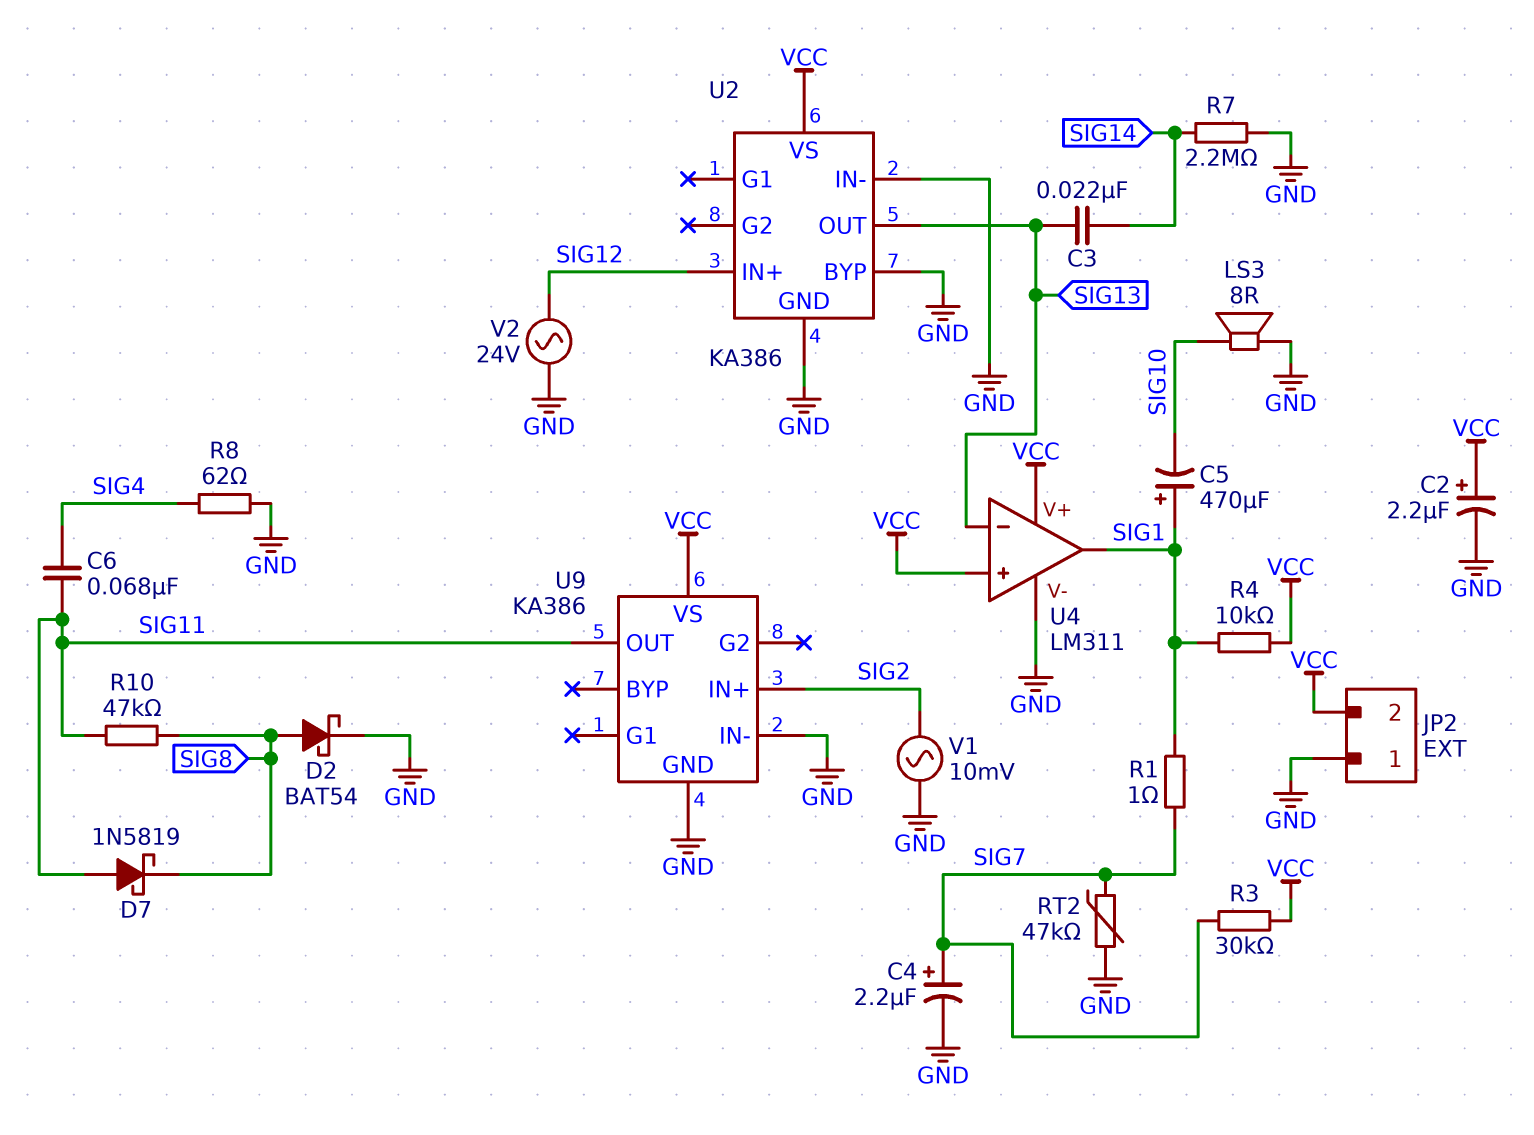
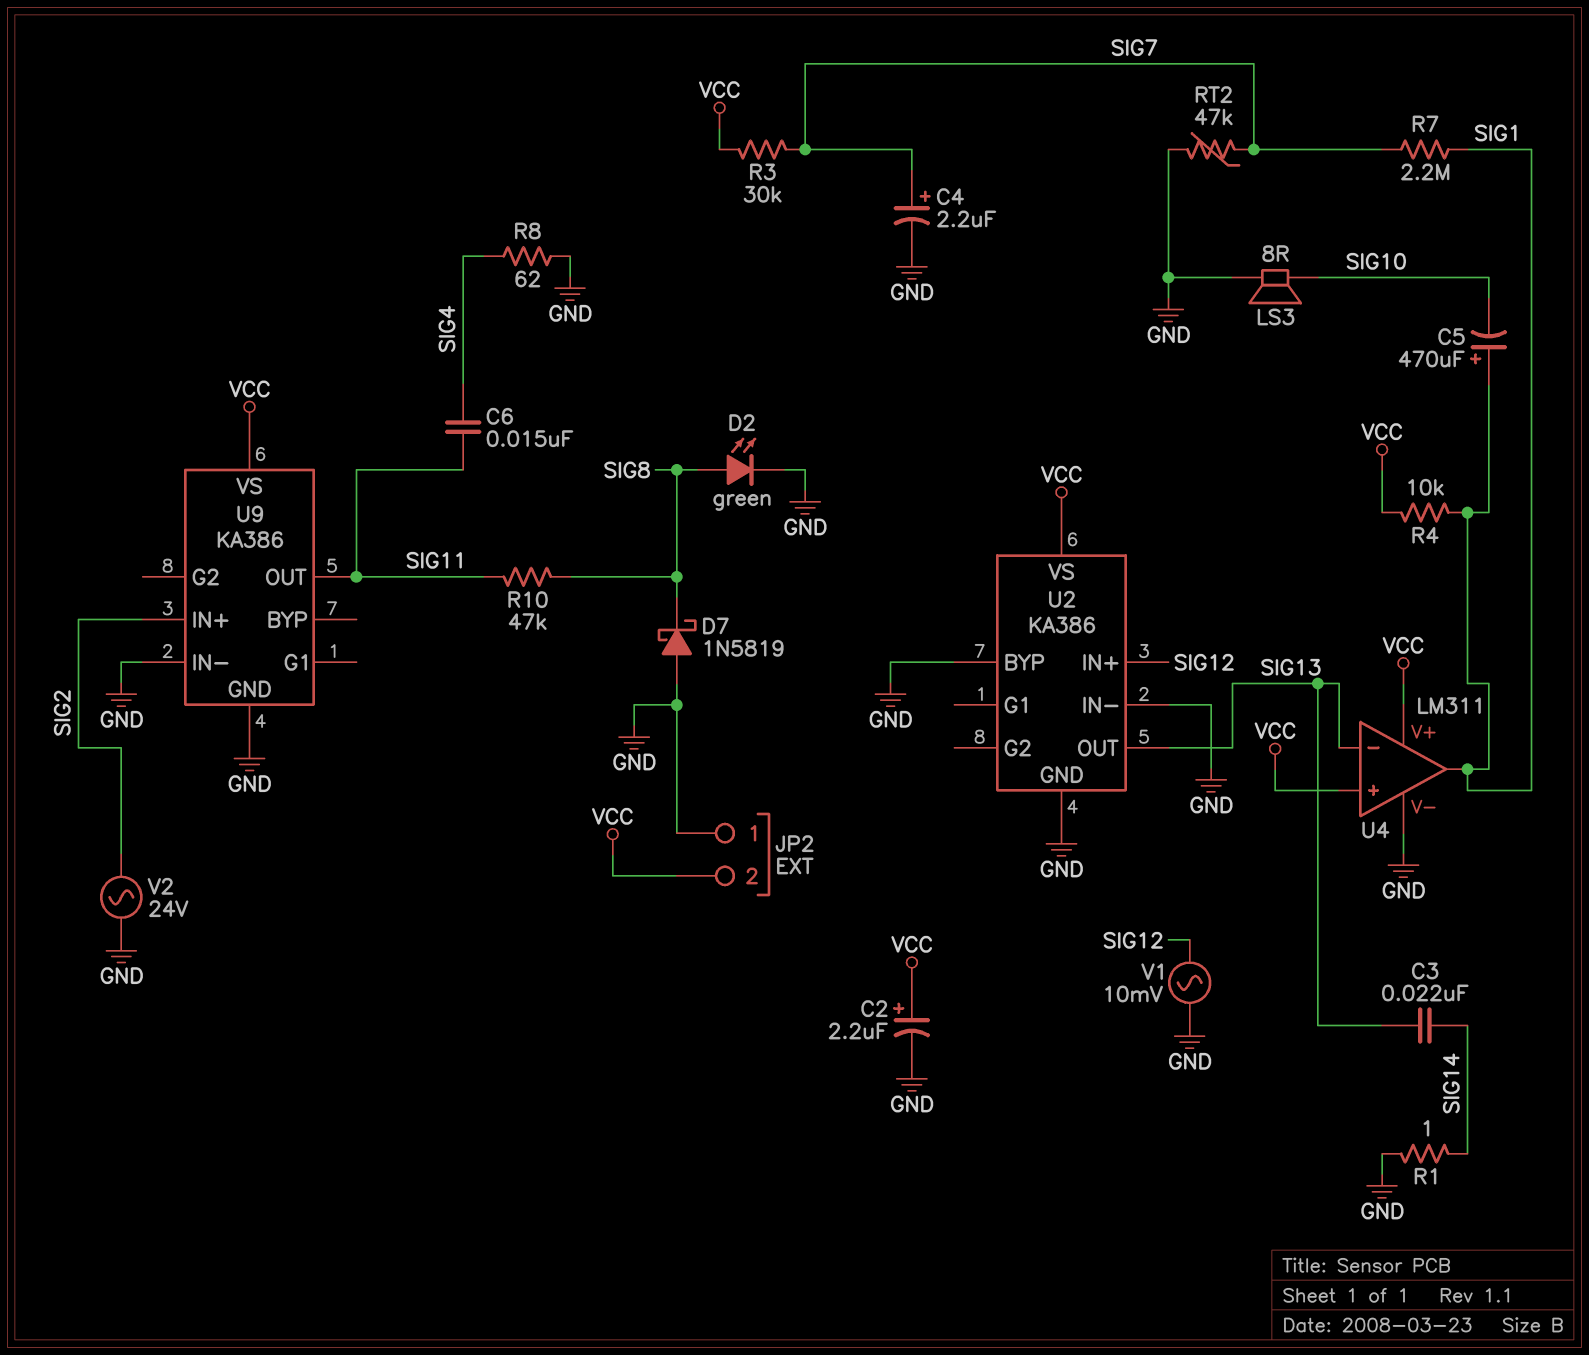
C6: 68nF (SIG4, SIG11) -> 15nF (SIG4, SIG11)
D2: schottky BAT54 (A SIG8, K GND) -> LED green (A SIG8, K GND)
D7: schottky 1N5819 (A SIG11, K SIG8) -> schottky 1N5819 (A GND, K SIG8)
R1: 1 (SIG1, SIG7) -> 1 (GND, SIG14)
R7: 2.2M (GND, SIG14) -> 2.2M (SIG1, SIG7)
V1: AC 10mV (GND, SIG2) -> AC 10mV (GND, SIG12)
V2: AC 24V (GND, SIG12) -> AC 24V (GND, SIG2)

